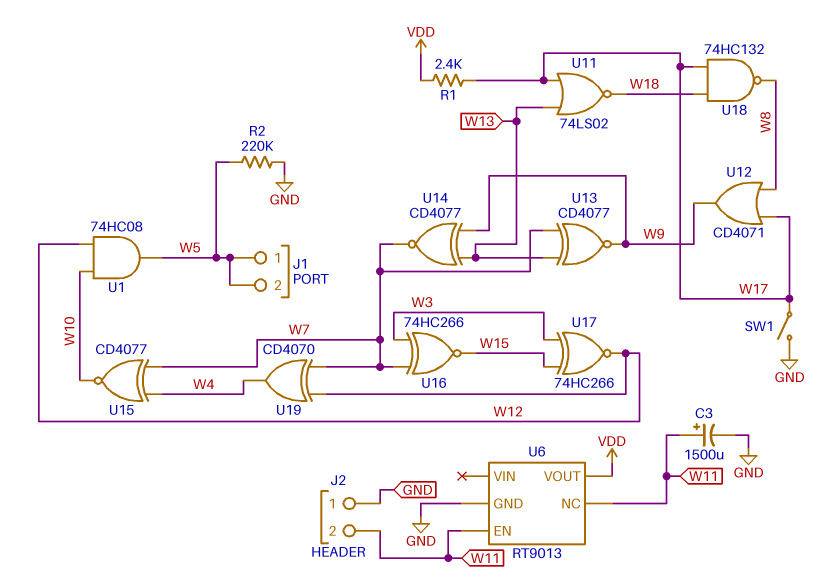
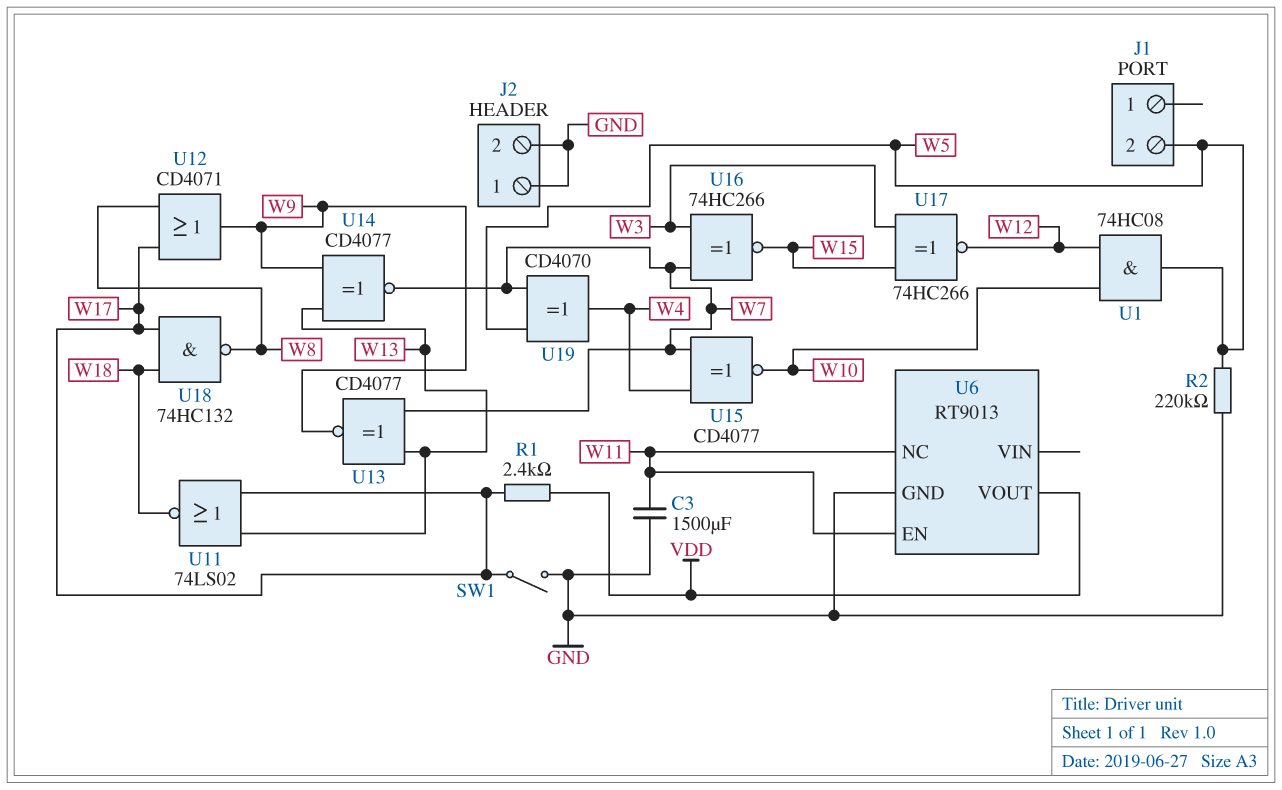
C3: 1500uF (plus W11, minus GND) -> 1500uF (GND, W11)
J1 pin 1: W5 -> none
J2 pin 2: W11 -> GND
U19: XOR CD4070 (in W7, in W12, out W4) -> XOR CD4070 (in W5, in W7, out W4)

